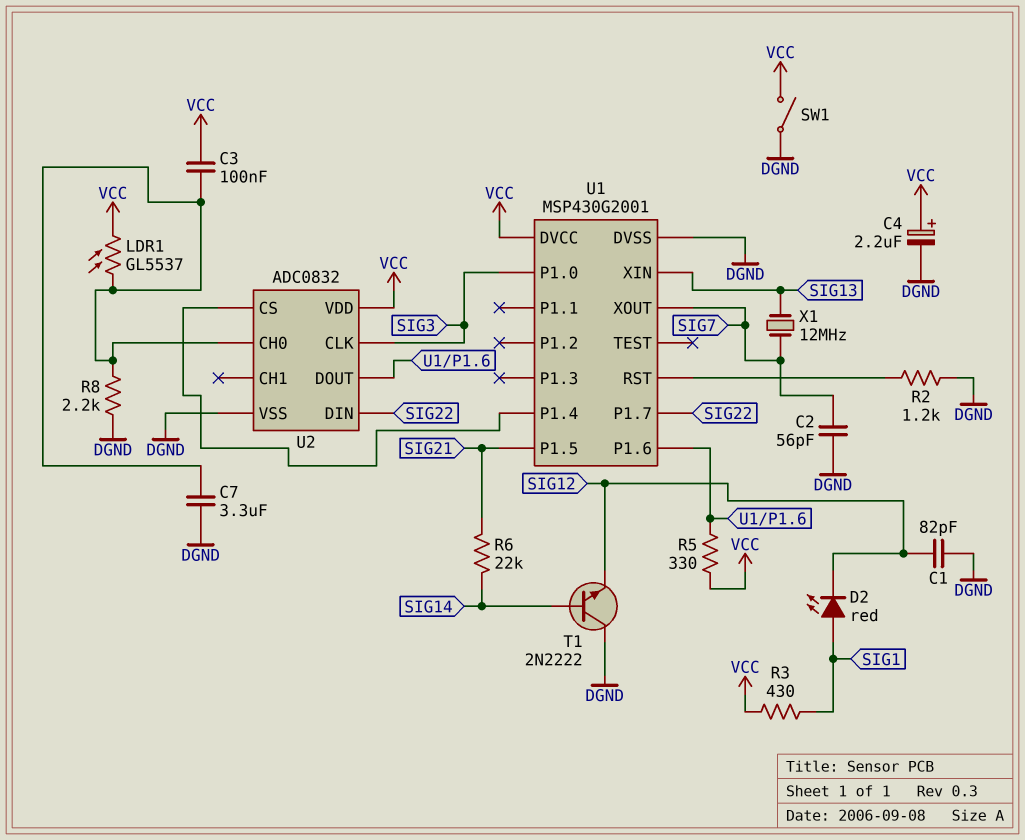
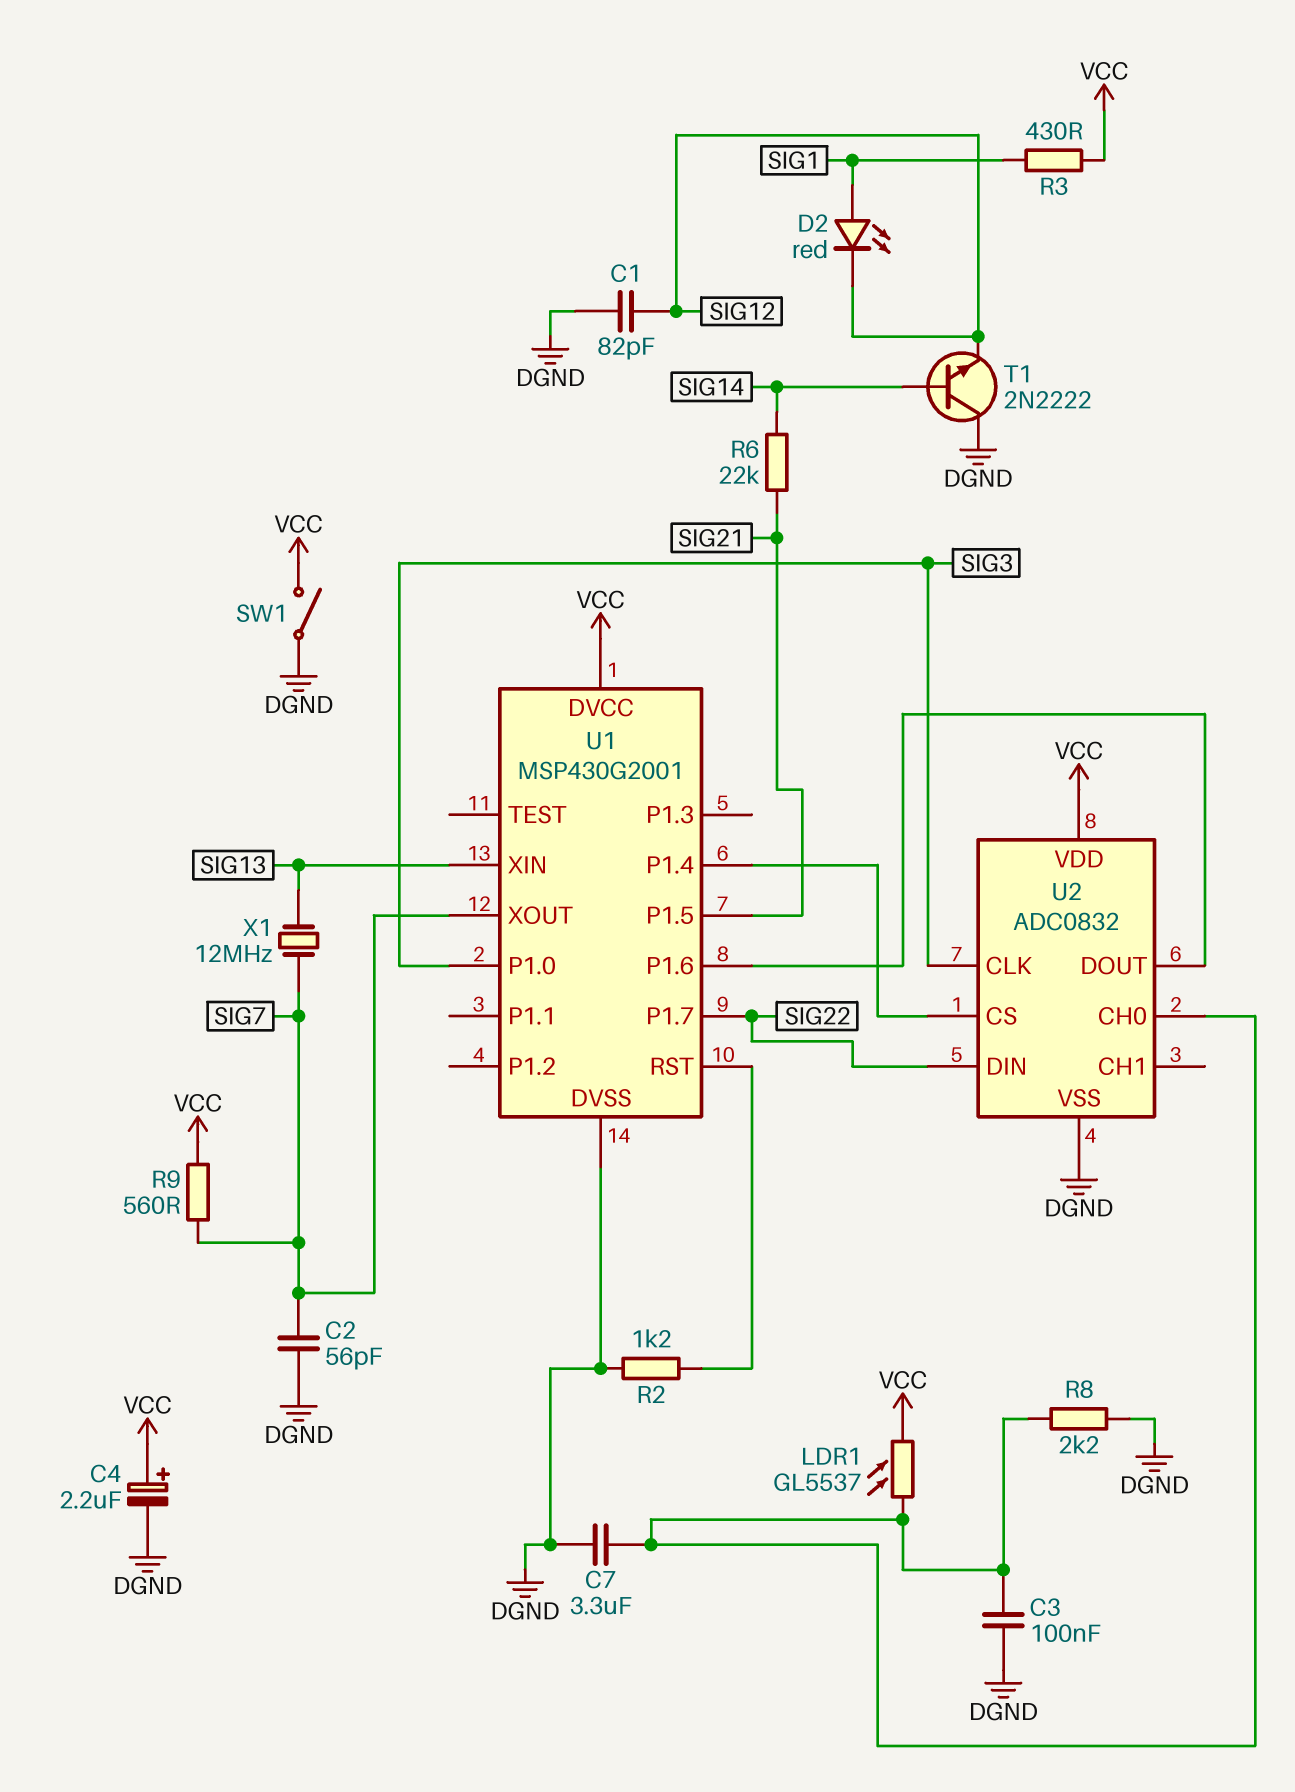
C3: 100nF (U2/CH0, VCC) -> 100nF (DGND, U2/CH0)
R5: 330 (U1/P1.6, VCC) -> none
R9: none -> 560 (SIG7, VCC)

